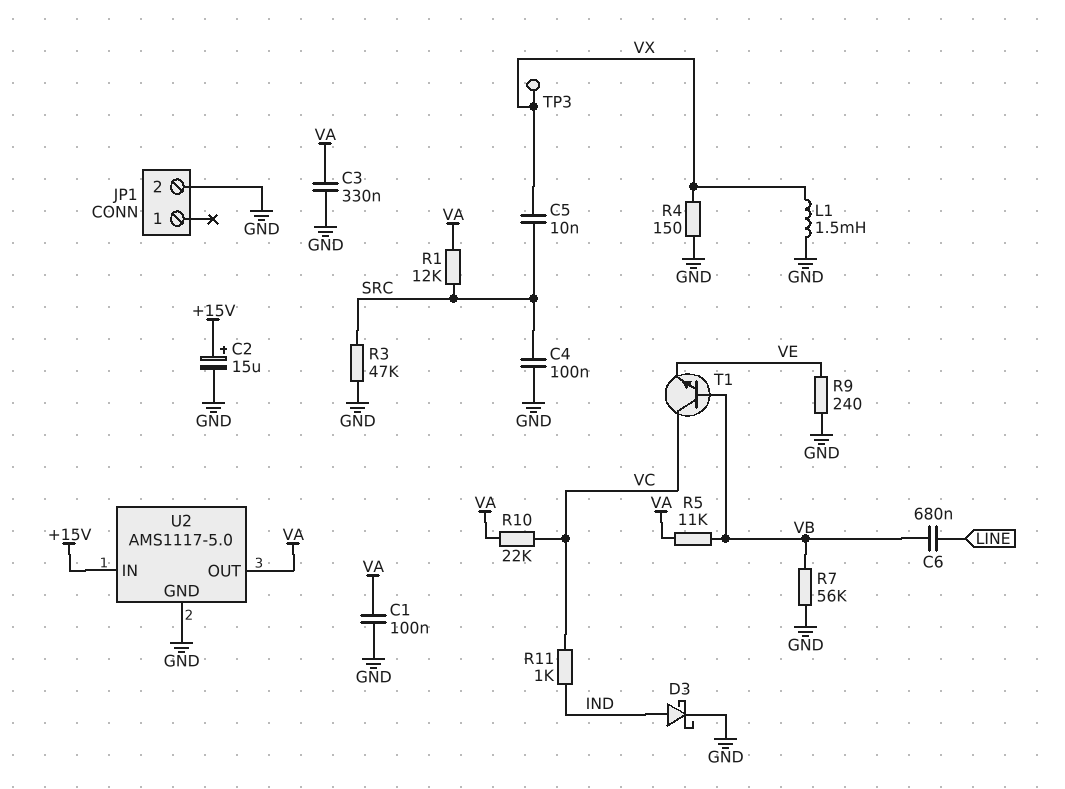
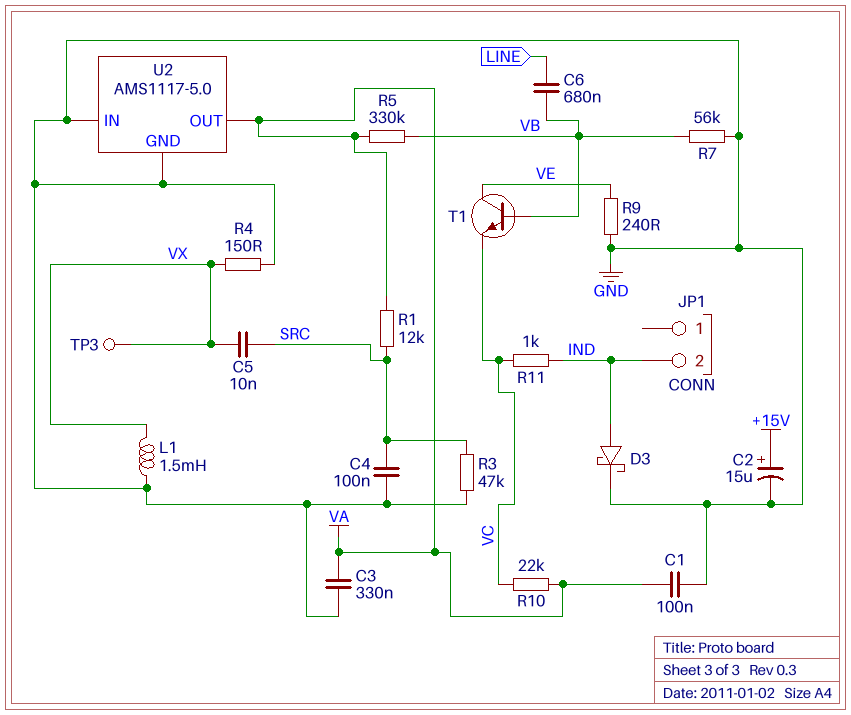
JP1 pin 2: GND -> IND
R5: 11k (VA, VB) -> 330k (VA, VB)
T1: NPN (B VB, C VC, E VE) -> NPN (B VB, C VE, E VC)
U2 pin IN: +15V -> GND

